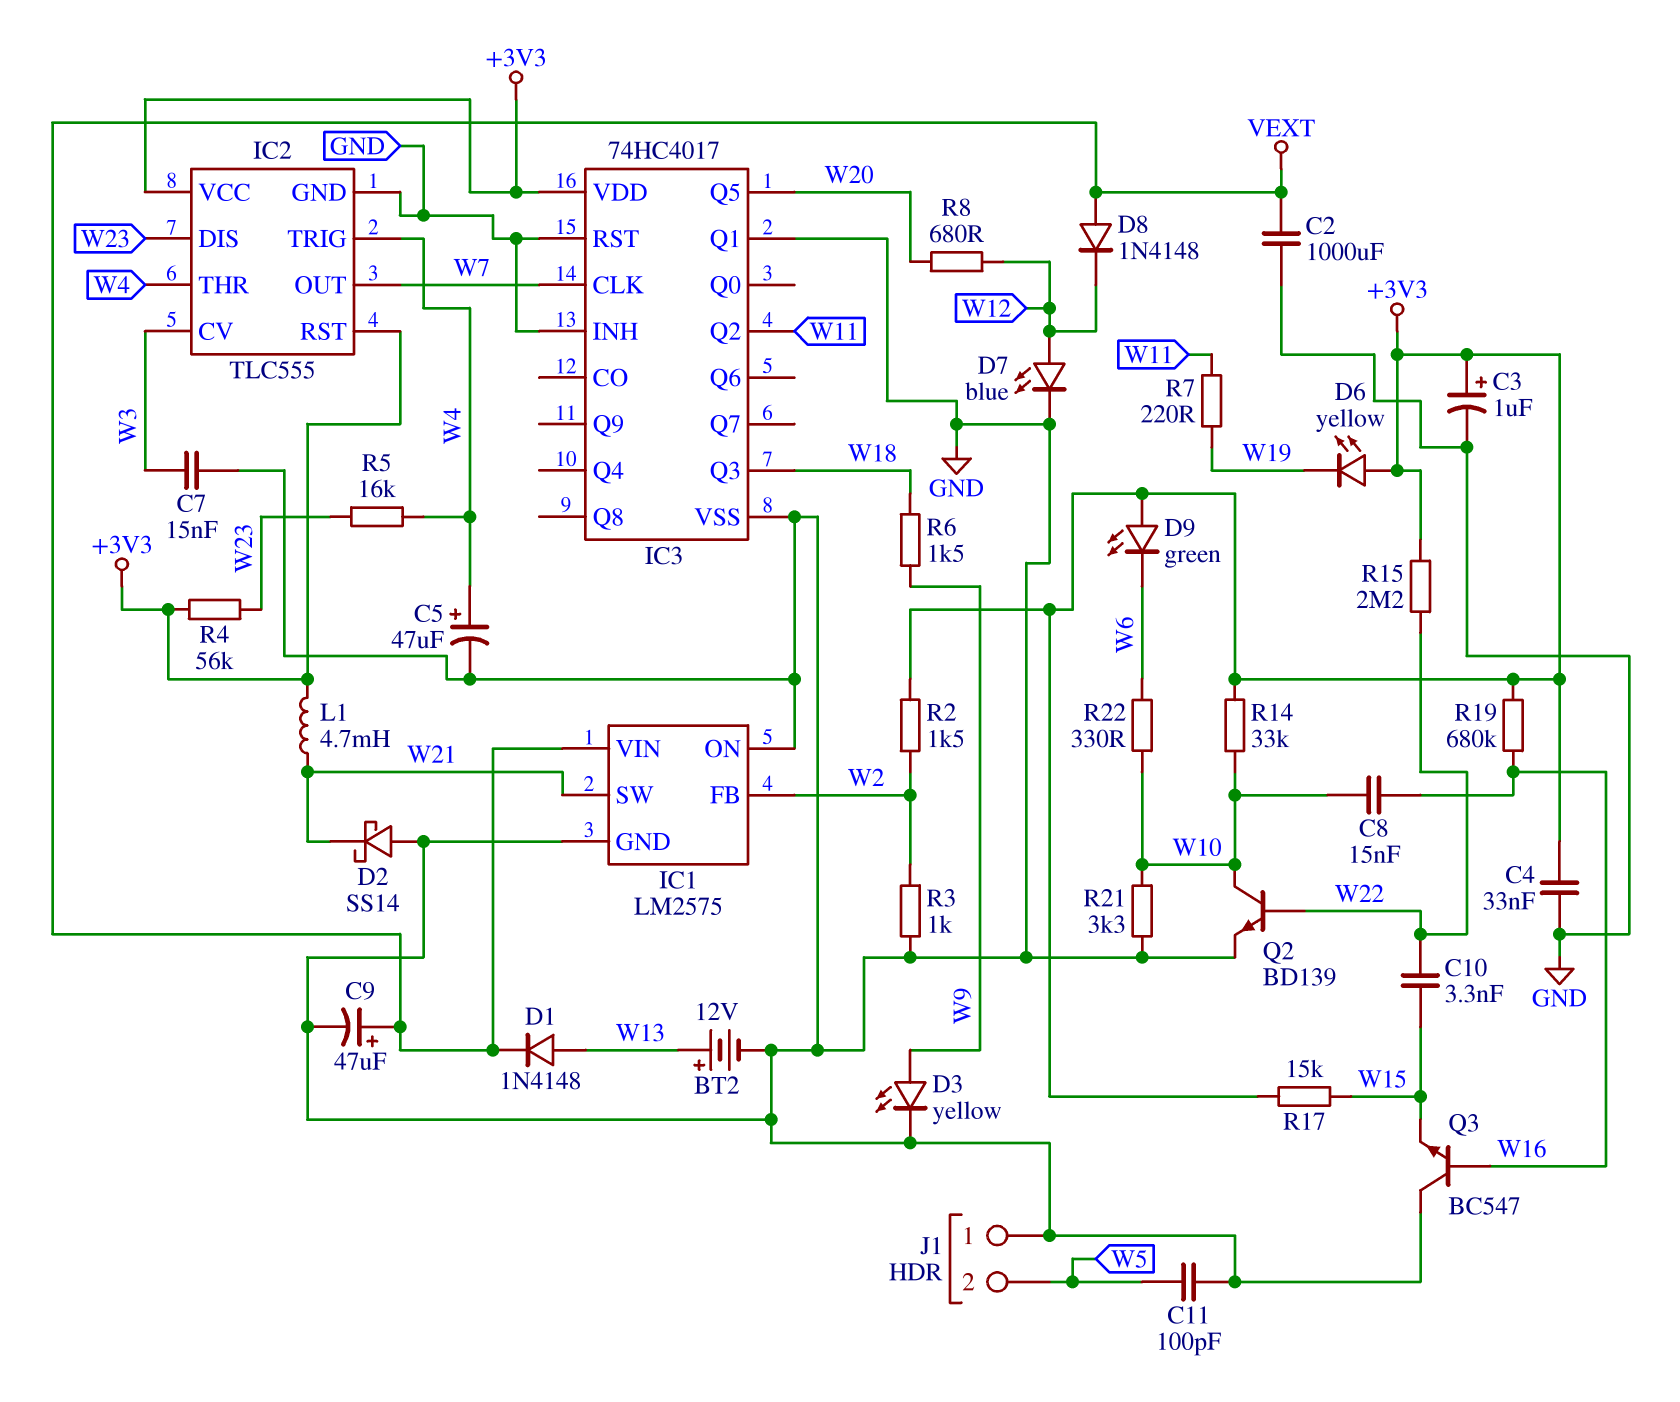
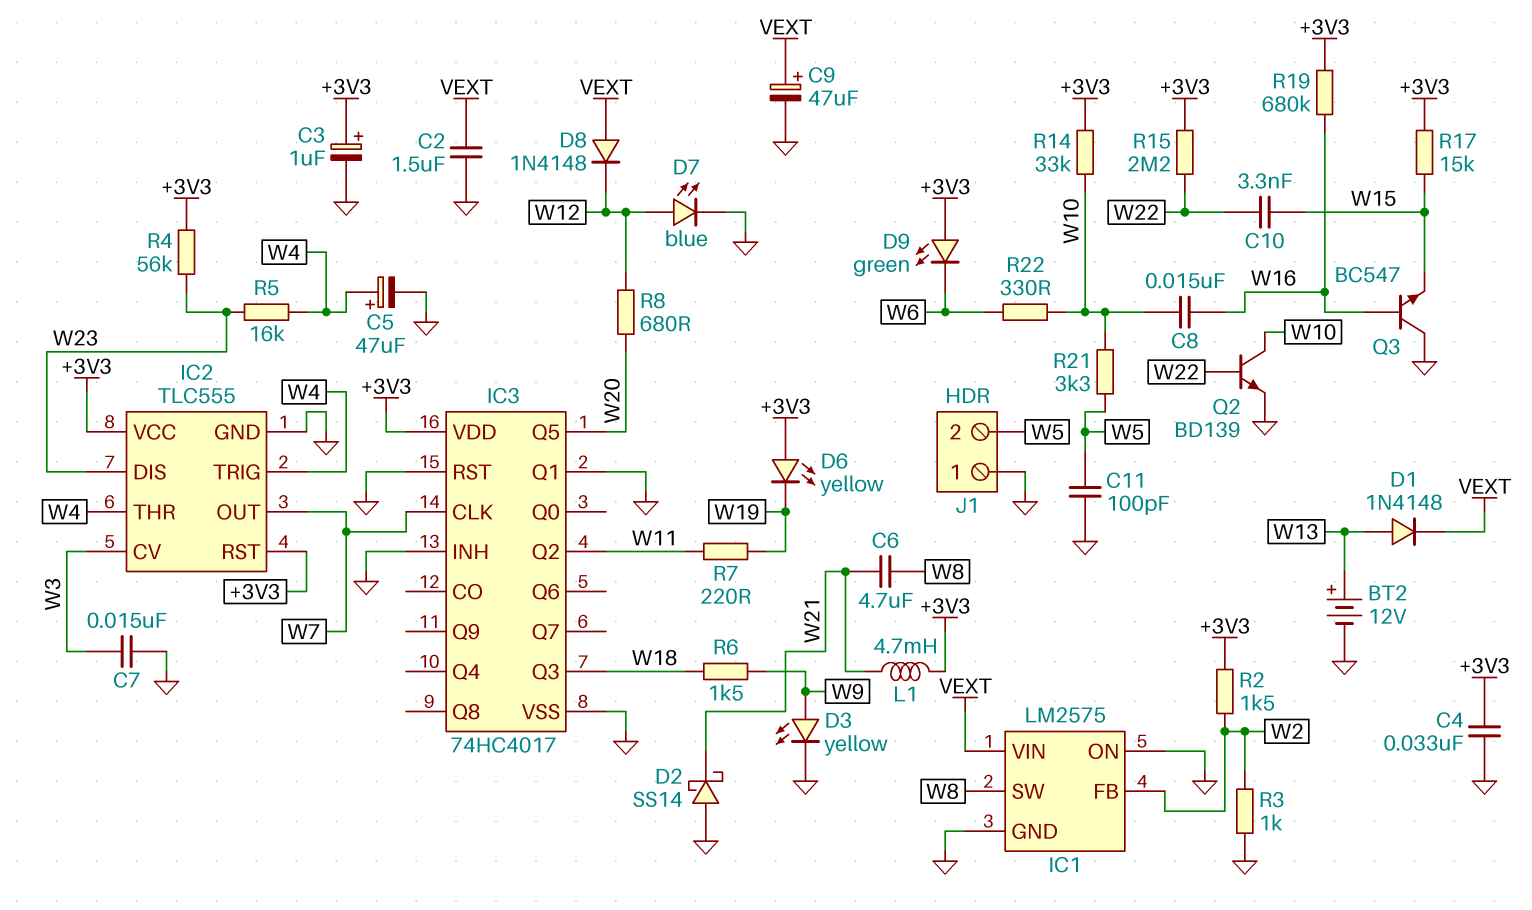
C2: 1000uF (GND, VEXT) -> 1.5uF (GND, VEXT)
C6: none -> 4.7uF (W8, W21)
IC1 pin SW: W21 -> W8
R21: 3.3k (GND, W10) -> 3.3k (W5, W10)

